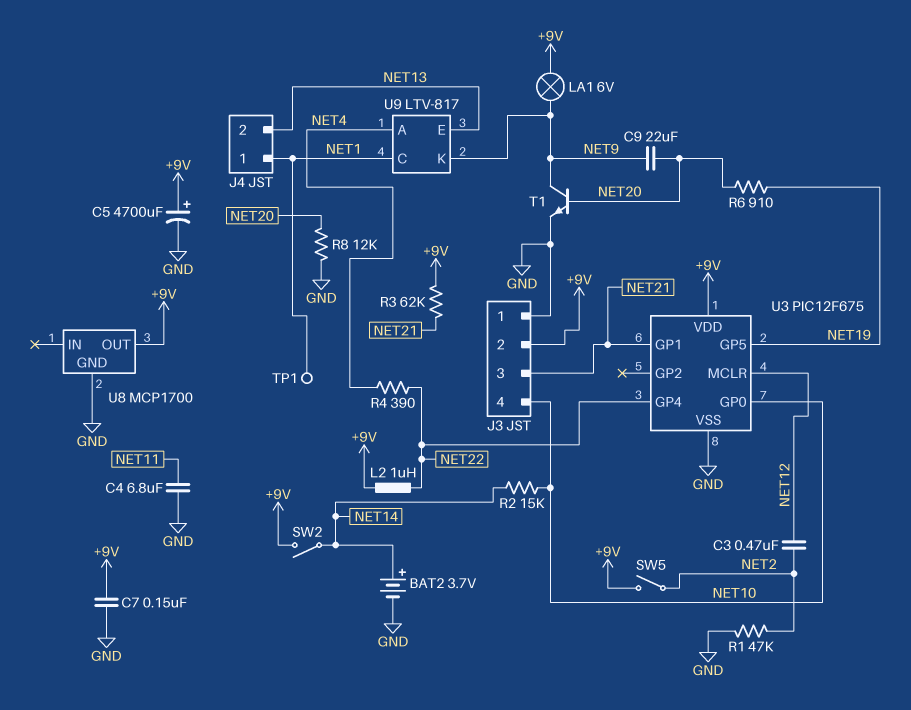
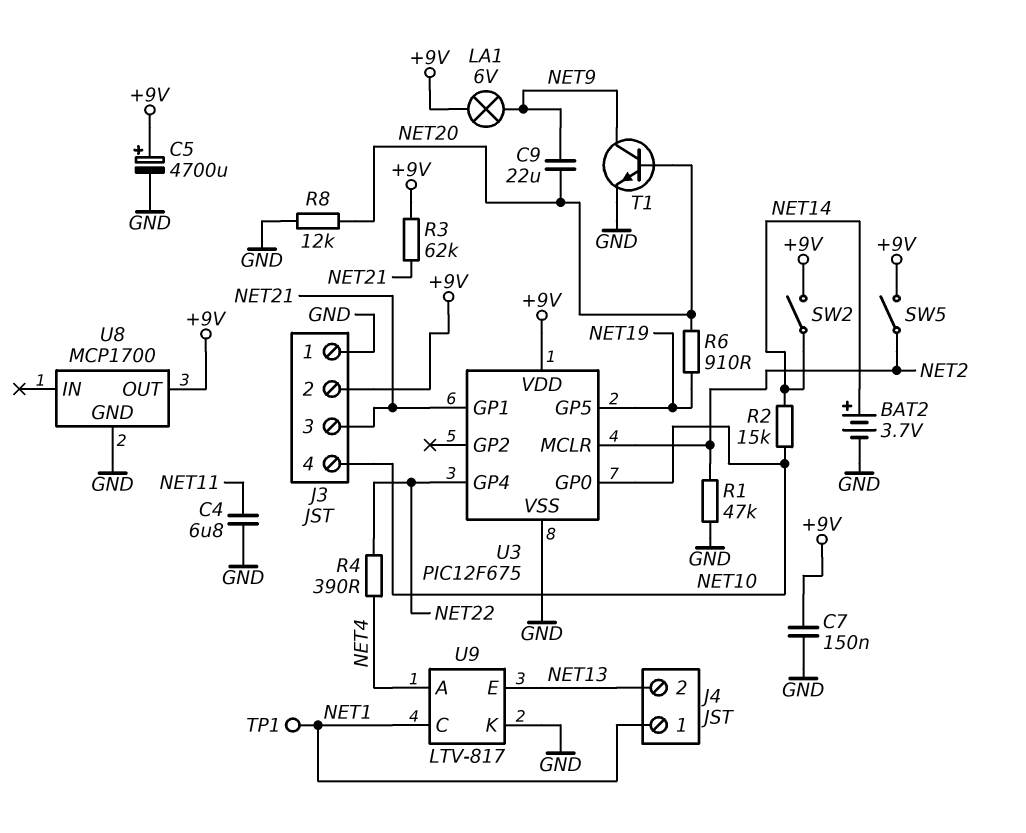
C3: 470nF (NET2, NET12) -> none
L2: 1uH (+9V, NET22) -> none
U3 pin MCLR: NET12 -> NET2
U9 pin K: NET9 -> GND

